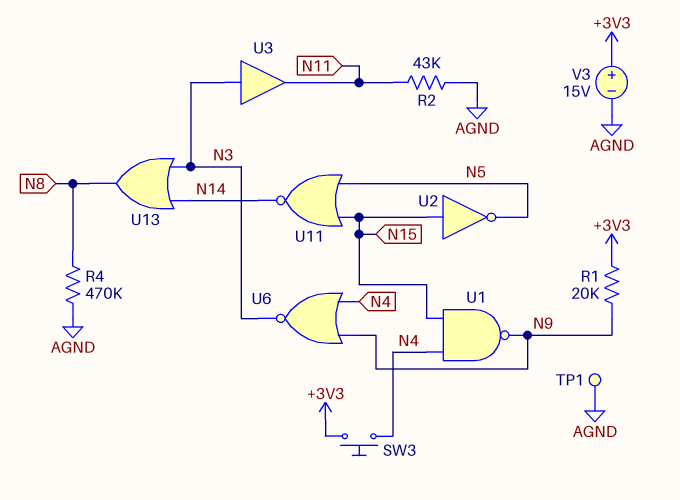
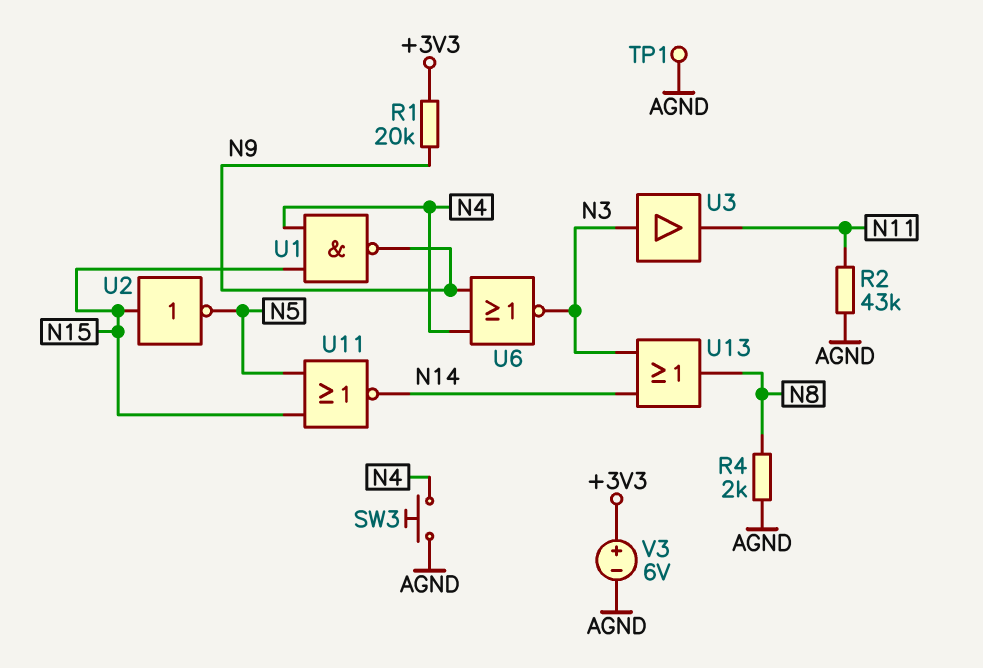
R4: 470k (AGND, N8) -> 2k (AGND, N8)
SW3: button (+3V3, N4) -> button (AGND, N4)
V3: 15V (plus +3V3, minus AGND) -> 6V (plus +3V3, minus AGND)

